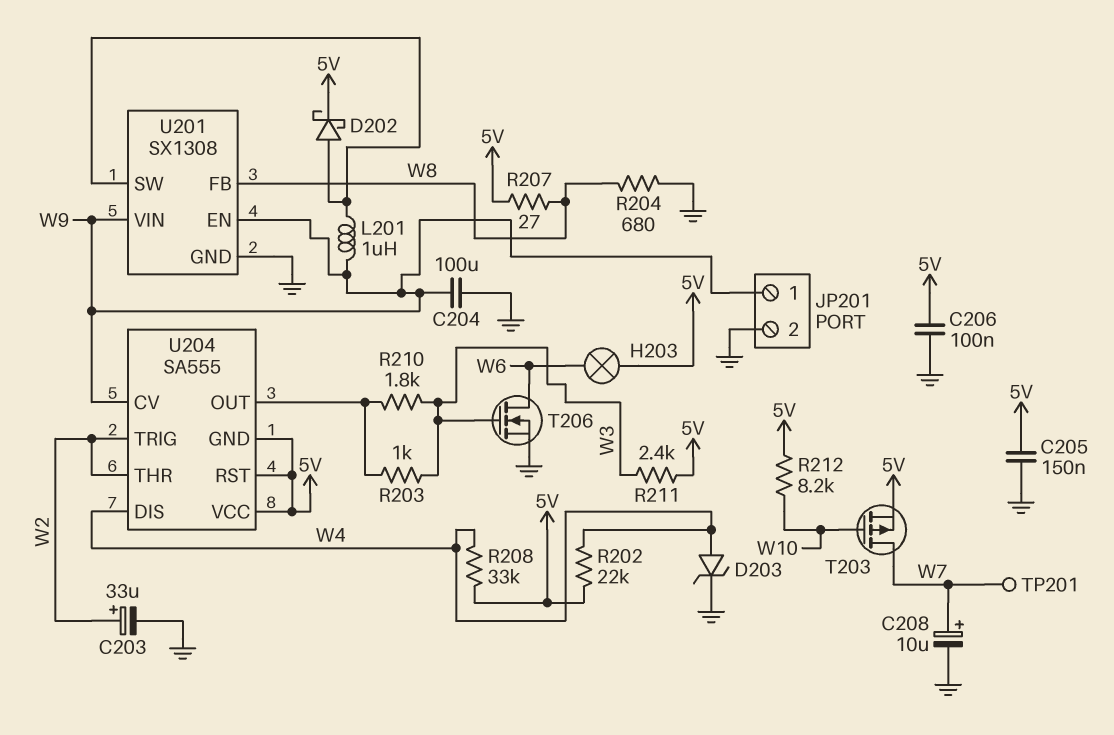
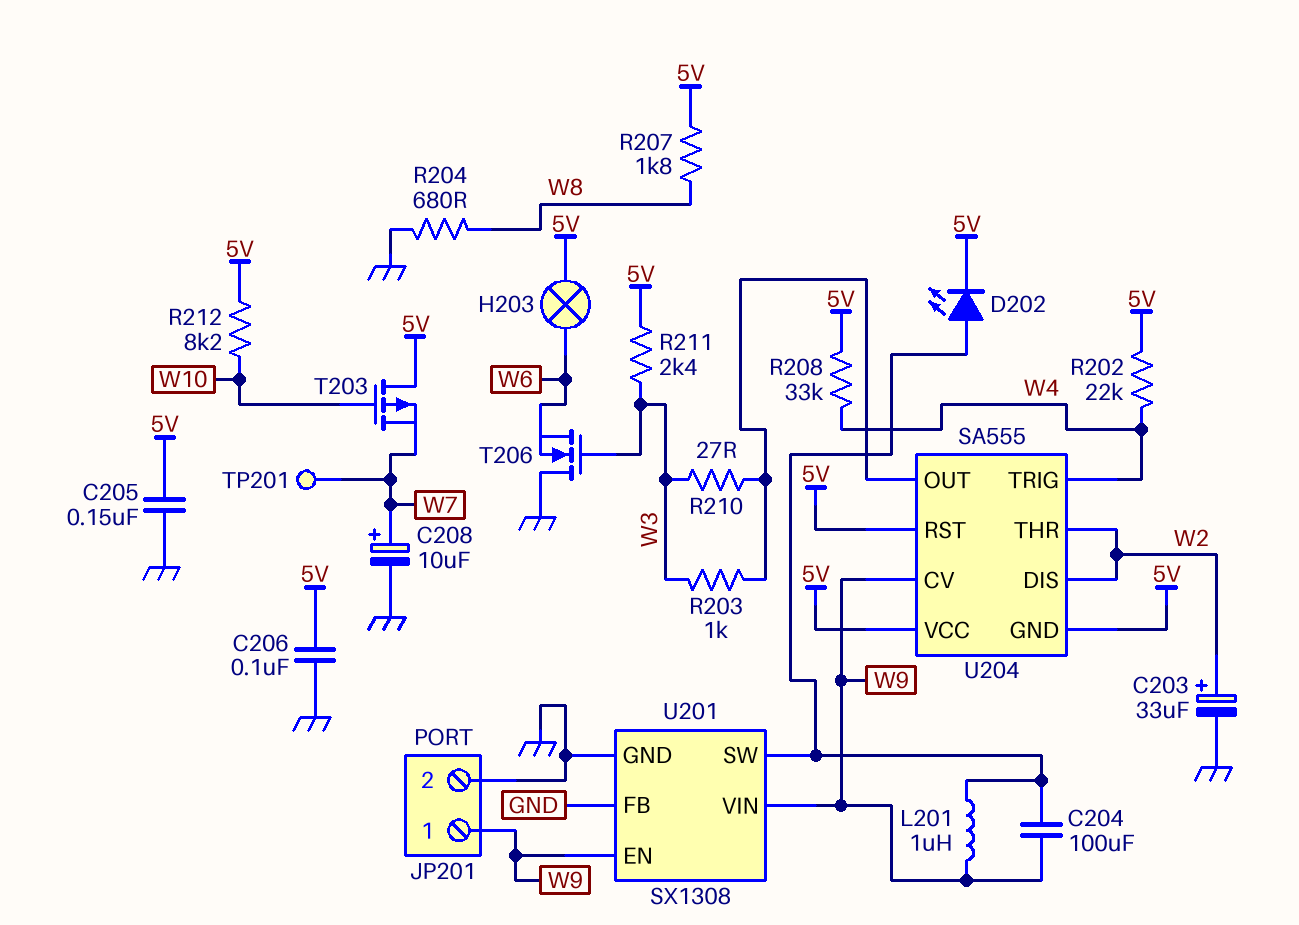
C204: 100uF (GND, W9) -> 100uF (U201/SW, W9)
D202: schottky (A U201/SW, K 5V) -> LED (A U201/SW, K 5V)
D203: zener (A W4, K GND) -> none
R207: 27 (5V, W8) -> 1.8k (5V, W8)
R210: 1.8k (U204/OUT, W3) -> 27 (U204/OUT, W3)
T203: PMOS (G W10, D W7, S 5V) -> PMOS (G W10, D 5V, S W7)
T206: NMOS (G W3, D W6, S GND) -> NMOS (G W3, D GND, S W6)
U201 pin FB: W8 -> GND
U204 pin DIS: W4 -> W2
U204 pin TRIG: W2 -> W4

